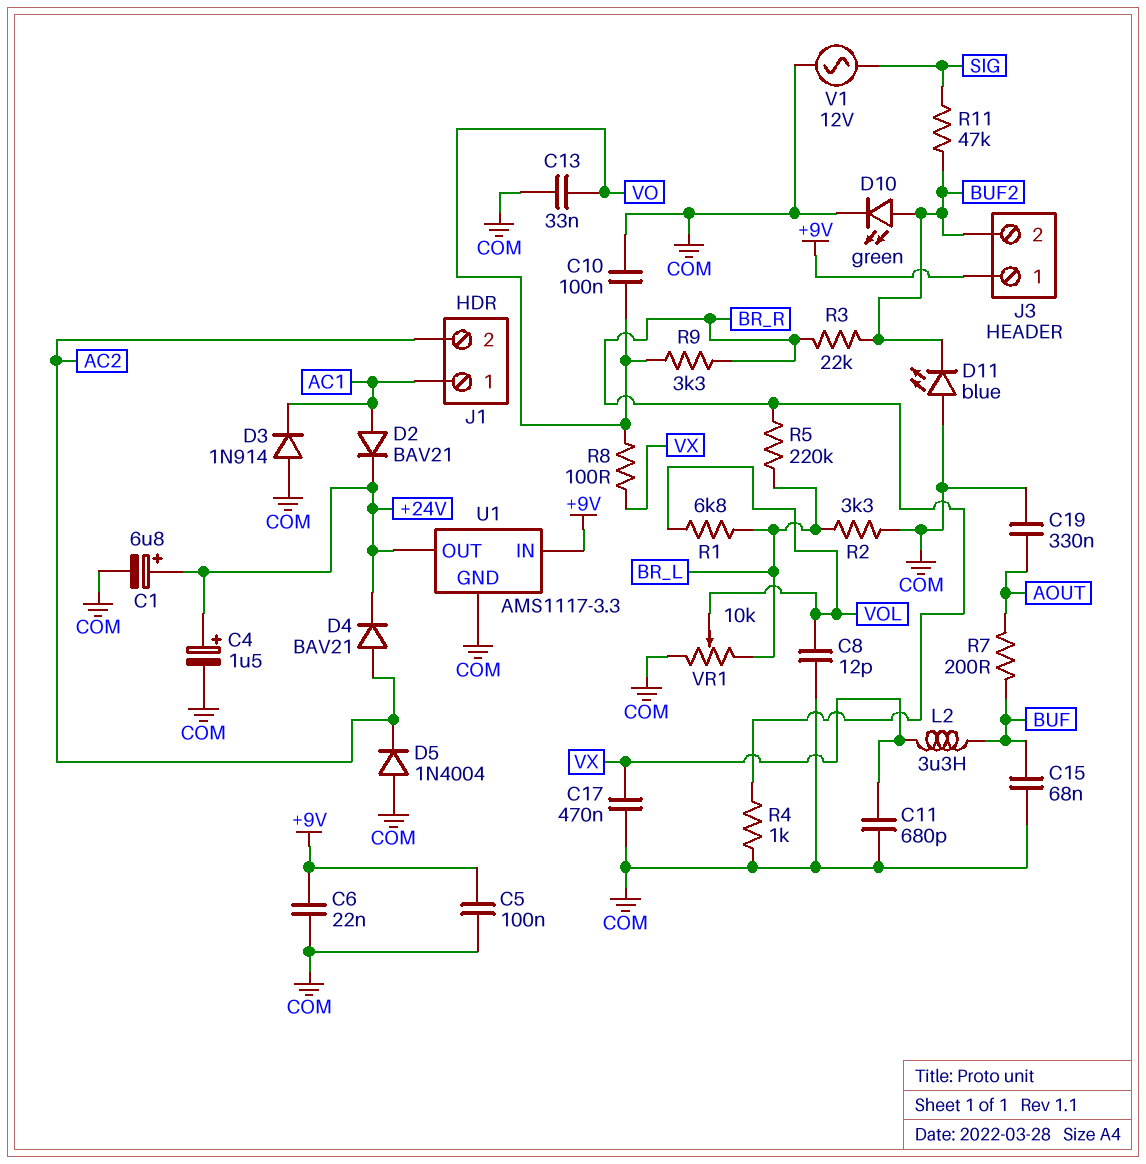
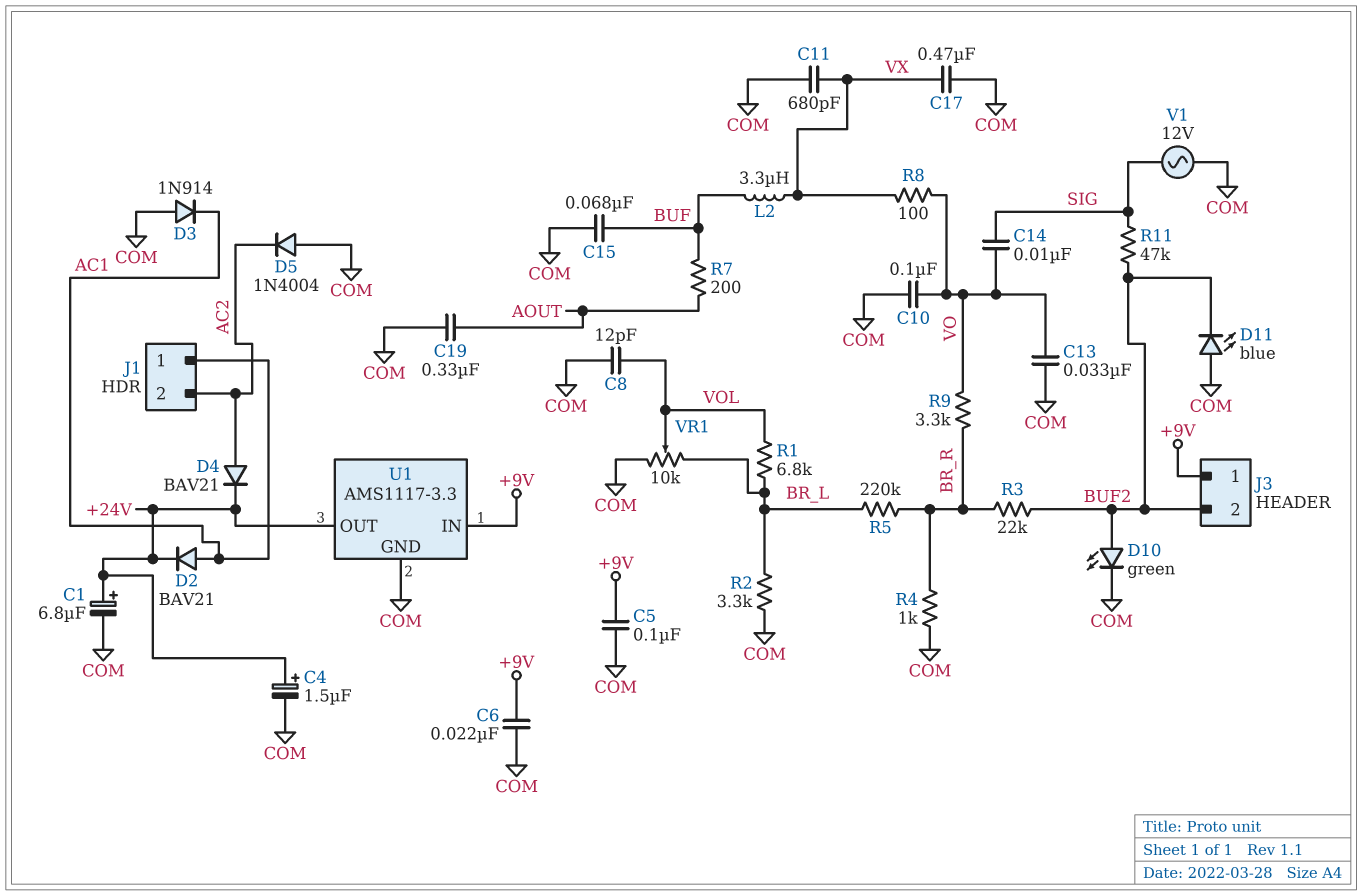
C14: none -> 10nF (SIG, VO)

